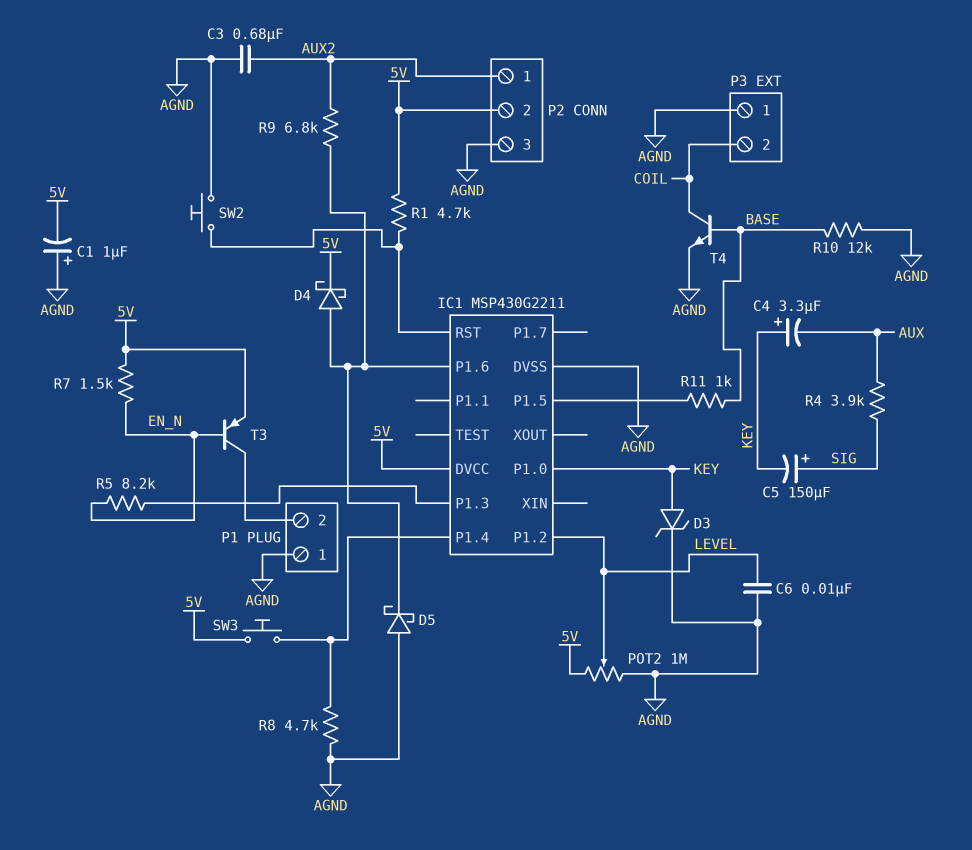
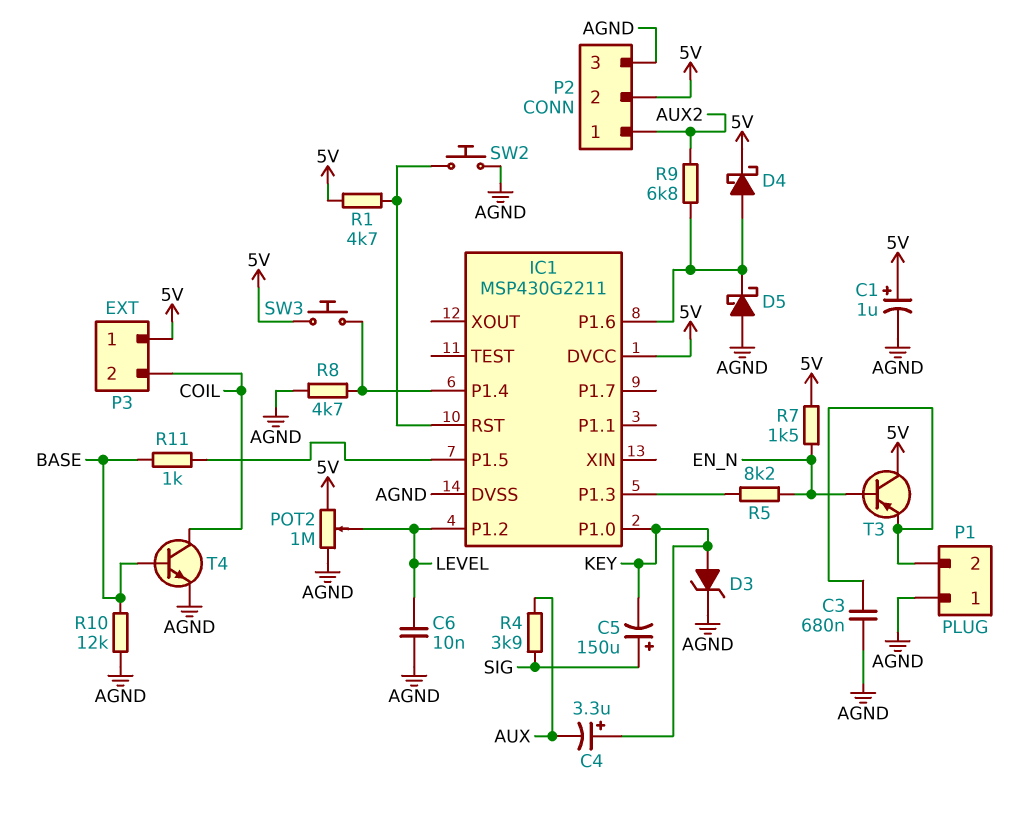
C1: 1uF (plus AGND, minus 5V) -> 1uF (plus 5V, minus AGND)
C3: 680nF (AGND, AUX2) -> 680nF (AGND, P1/2)
P3 pin 1: AGND -> 5V
T3: PNP (B EN_N, C P1/2, E 5V) -> PNP (B EN_N, C 5V, E P1/2)

